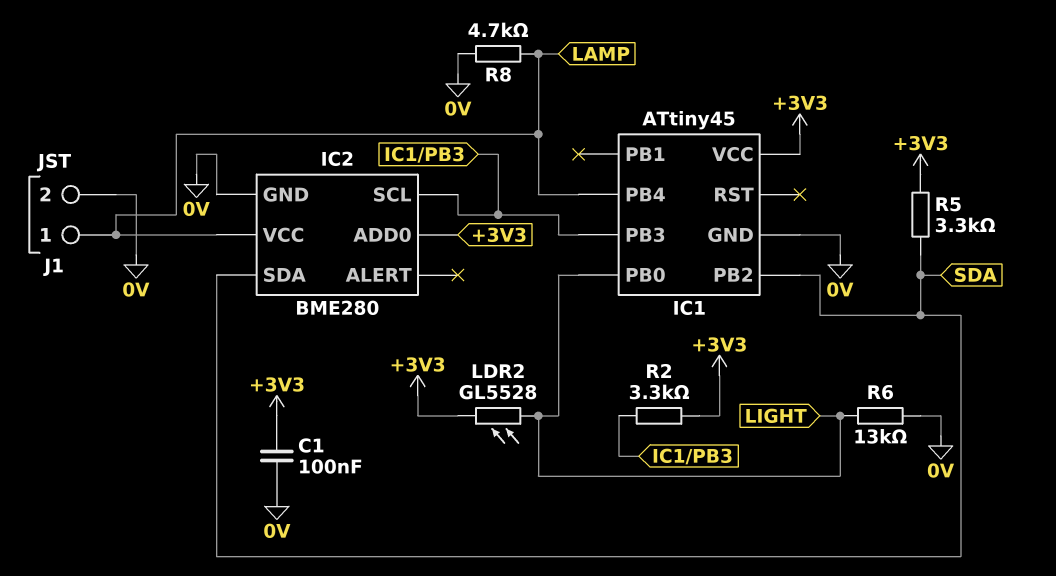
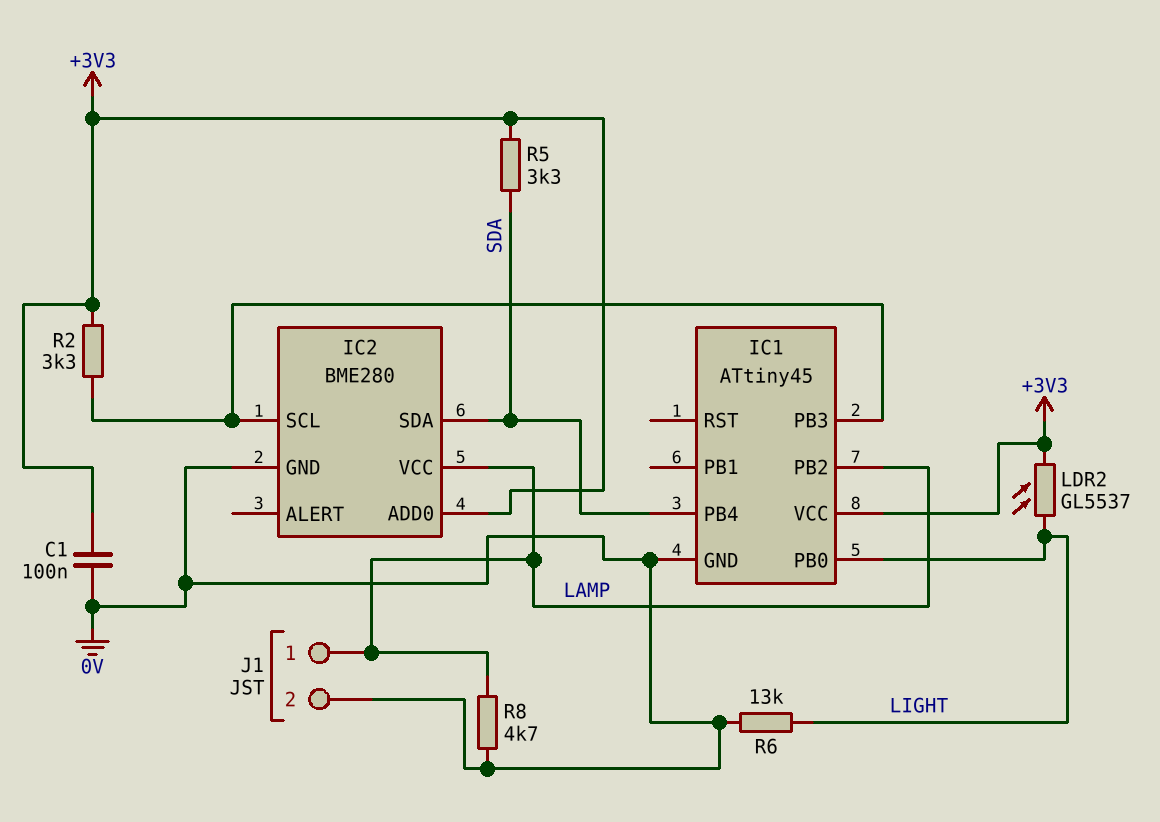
IC1 pin PB2: SDA -> LAMP
IC1 pin PB4: LAMP -> SDA
LDR2: GL5528 (+3V3, LIGHT) -> GL5537 (+3V3, LIGHT)

